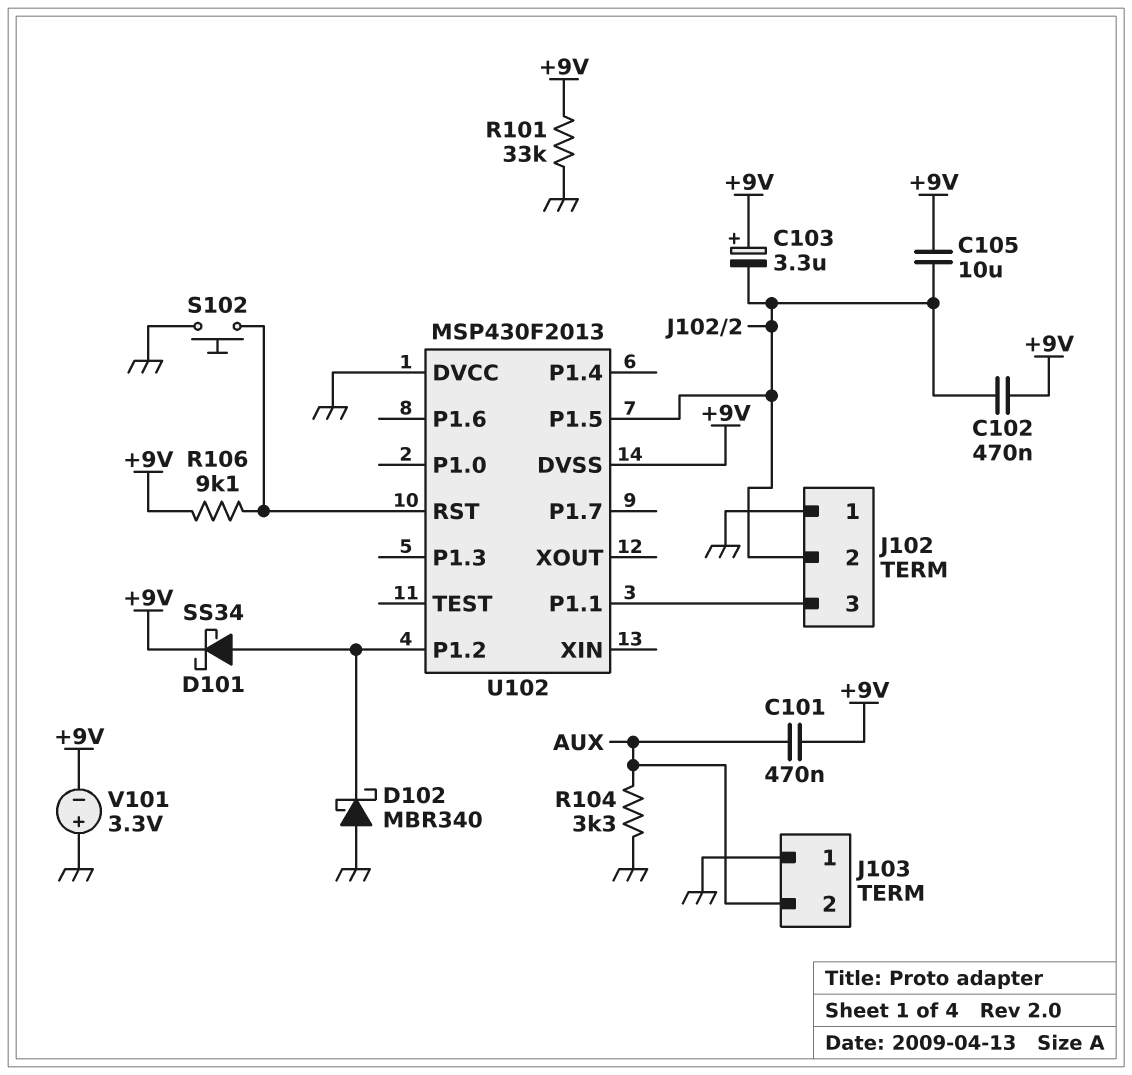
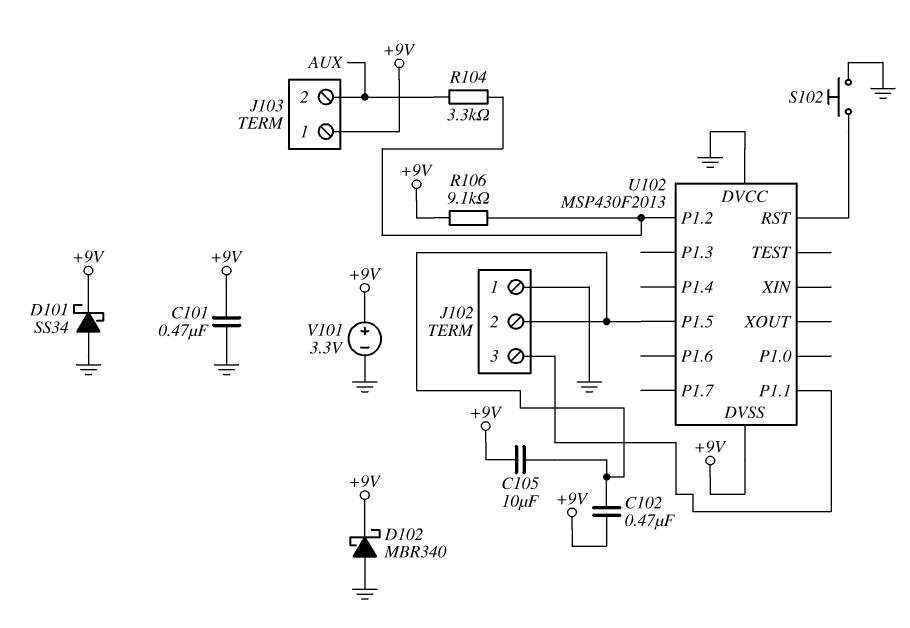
C101: 470nF (+9V, AUX) -> 470nF (+9V, GND)
C103: 3.3uF (plus +9V, minus J102/2) -> none
D101: schottky SS34 (A U102/P1.2, K +9V) -> schottky SS34 (A GND, K +9V)
D102: schottky MBR340 (A GND, K U102/P1.2) -> schottky MBR340 (A GND, K +9V)
J103 pin 1: GND -> +9V
R101: 33k (+9V, GND) -> none
R104: 3.3k (AUX, GND) -> 3.3k (AUX, U102/P1.2)
R106: 9.1k (+9V, U102/RST) -> 9.1k (+9V, U102/P1.2)
V101: 3.3V (plus GND, minus +9V) -> 3.3V (plus +9V, minus GND)

